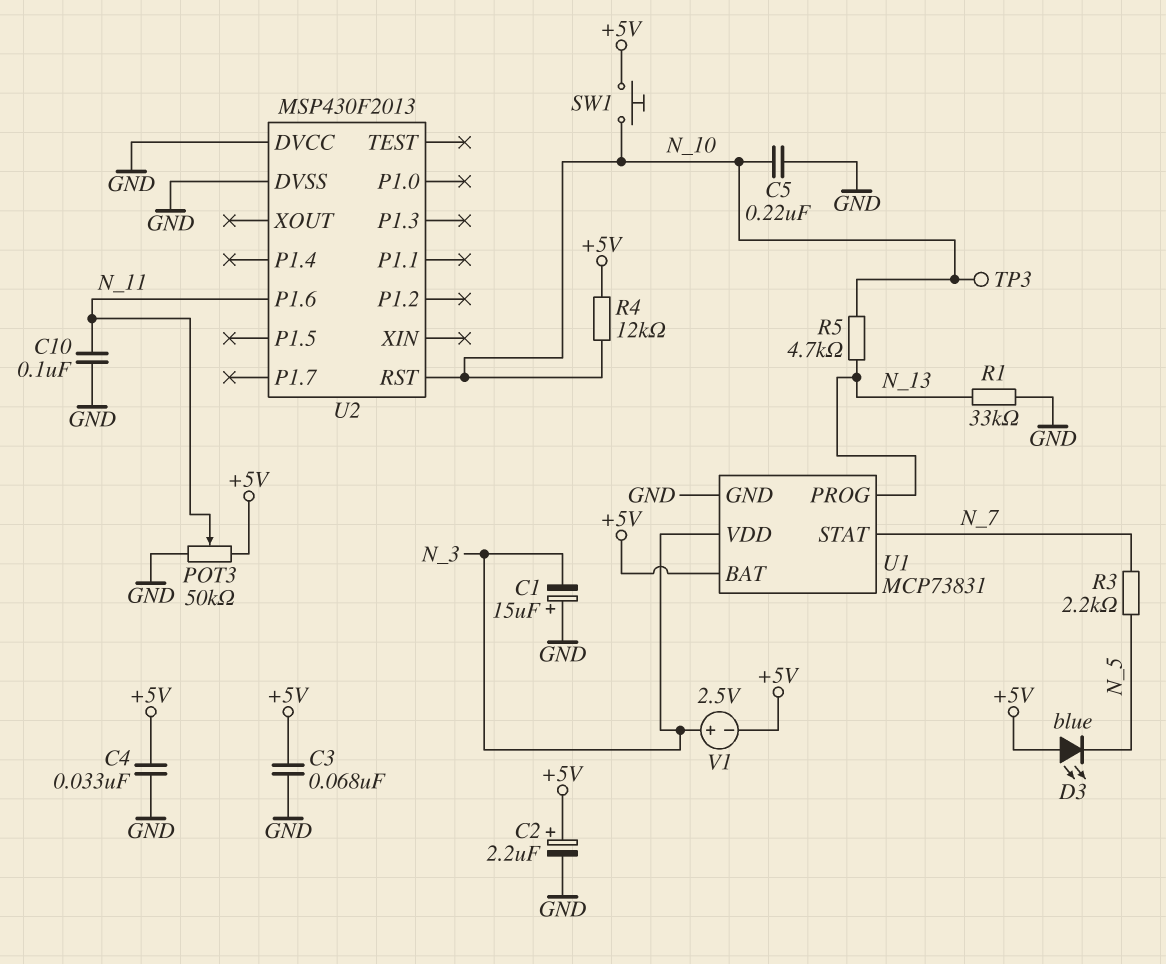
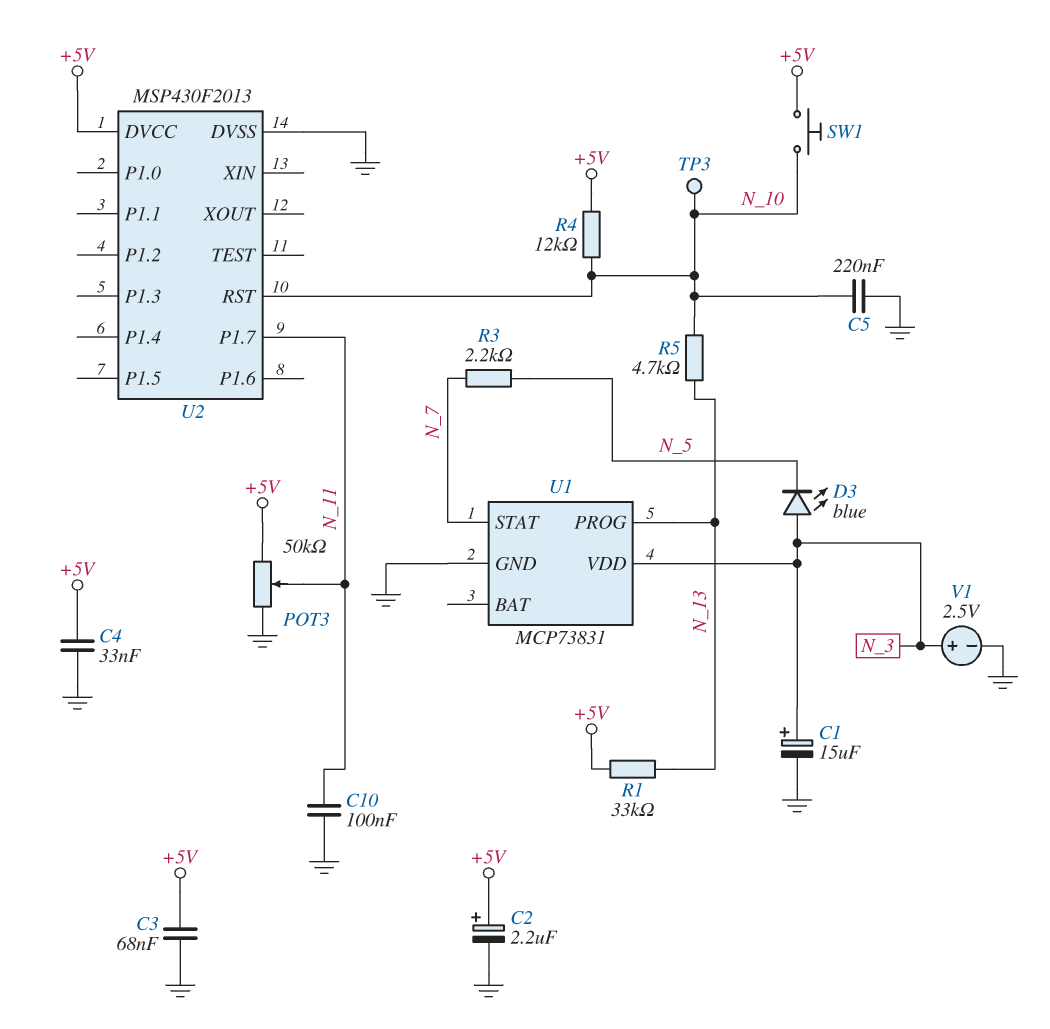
C1: 15uF (plus GND, minus N_3) -> 15uF (plus N_3, minus GND)
D3: LED blue (A +5V, K N_5) -> LED blue (A N_3, K N_5)
R1: 33k (GND, N_13) -> 33k (+5V, N_13)
U1 pin BAT: +5V -> none
U2 pin DVCC: GND -> +5V
U2 pin P1.6: N_11 -> none
U2 pin P1.7: none -> N_11
V1: 2.5V (plus N_3, minus +5V) -> 2.5V (plus N_3, minus GND)

